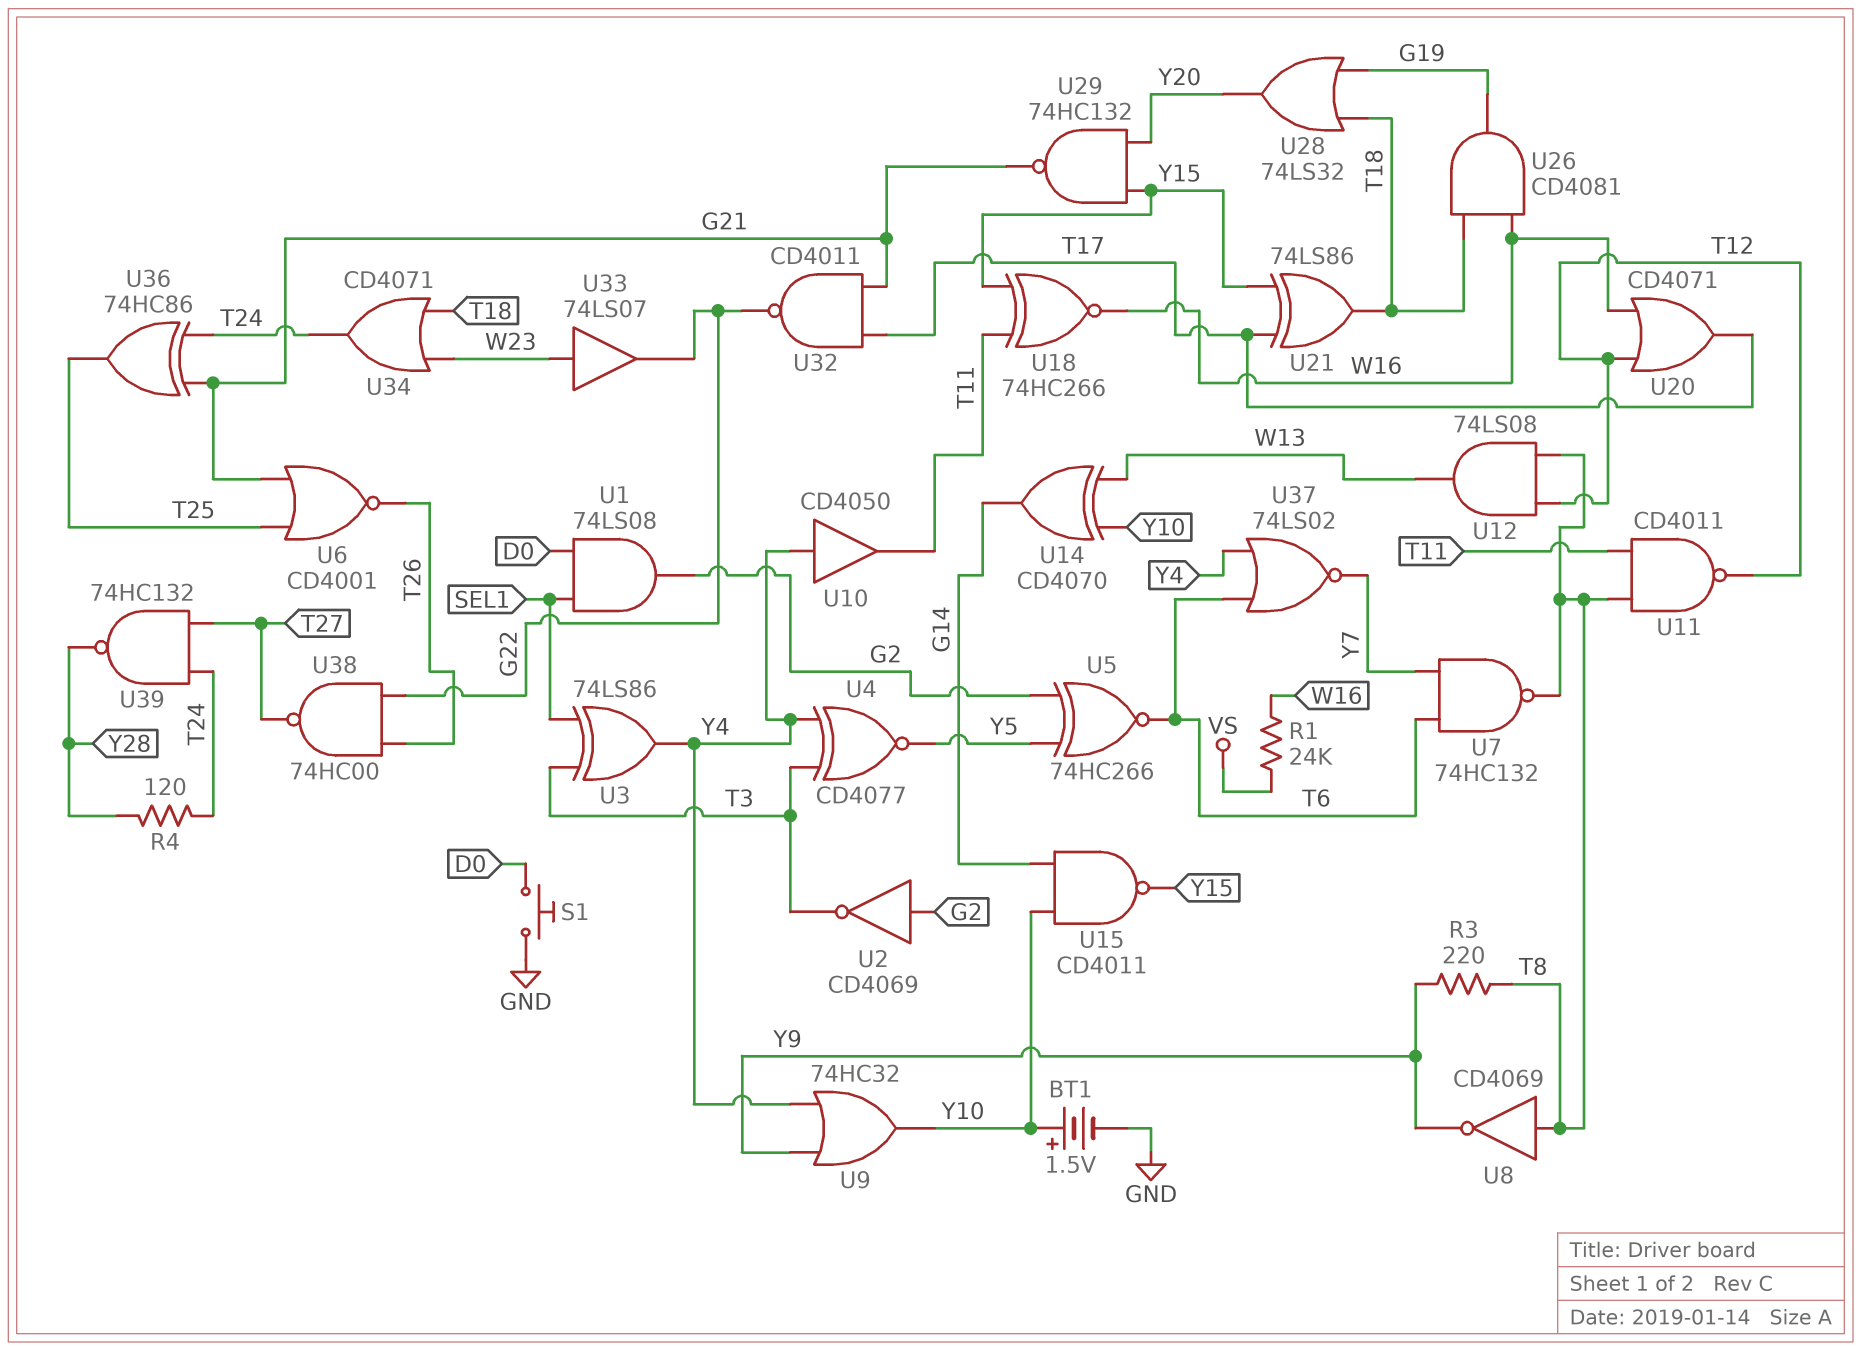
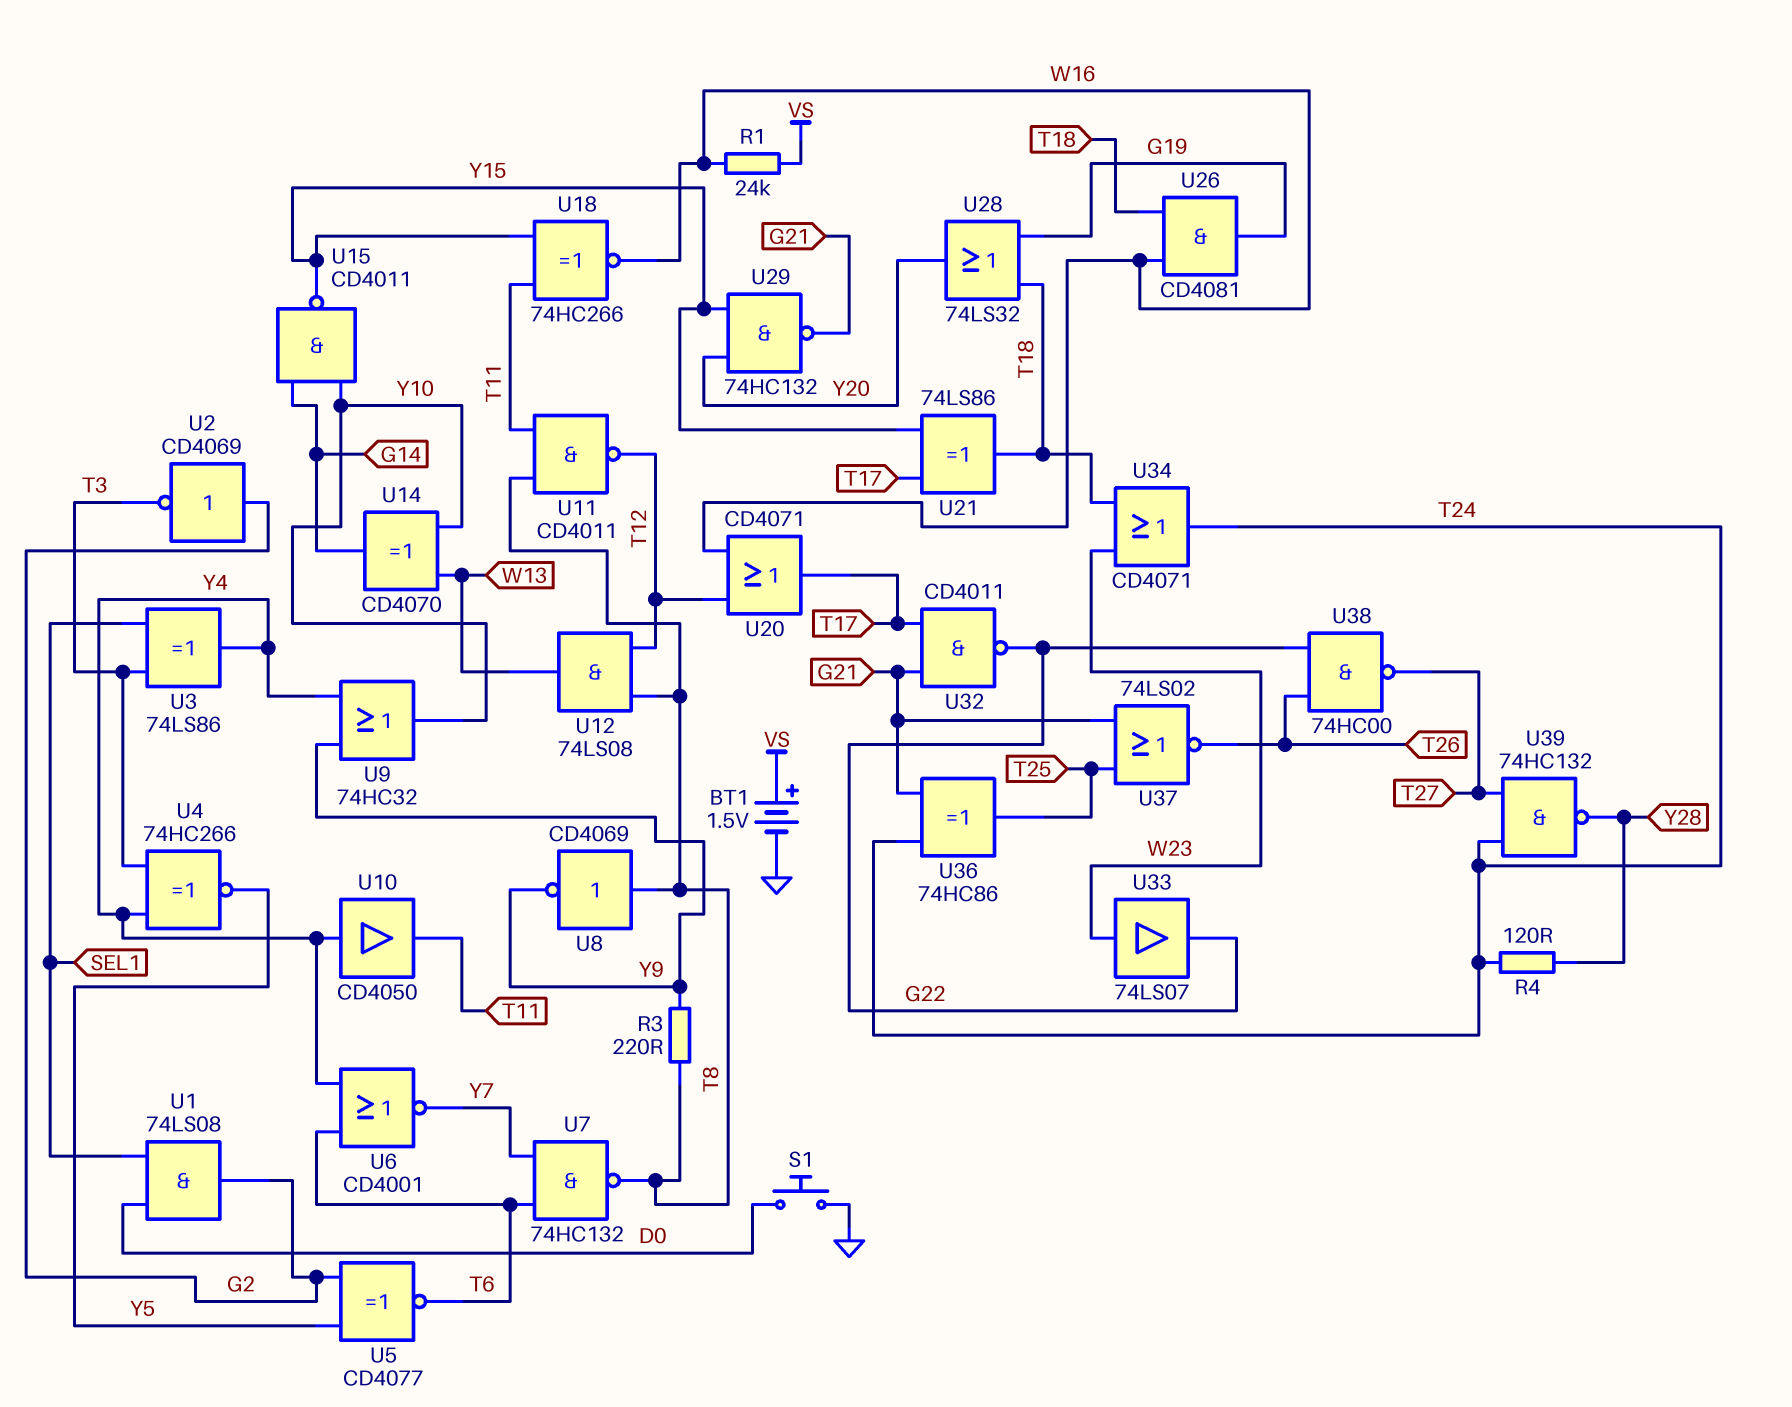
BT1: 1.5V (plus Y10, minus GND) -> 1.5V (plus VS, minus GND)
U4: XNOR CD4077 (in T3, in Y4, out Y5) -> XNOR 74HC266 (in T3, in Y4, out Y5)
U5: XNOR 74HC266 (in G2, in Y5, out T6) -> XNOR CD4077 (in G2, in Y5, out T6)
U6: NOR CD4001 (in G21, in T25, out T26) -> NOR CD4001 (in T6, in Y4, out Y7)
U37: NOR 74LS02 (in T6, in Y4, out Y7) -> NOR 74LS02 (in G21, in T25, out T26)

